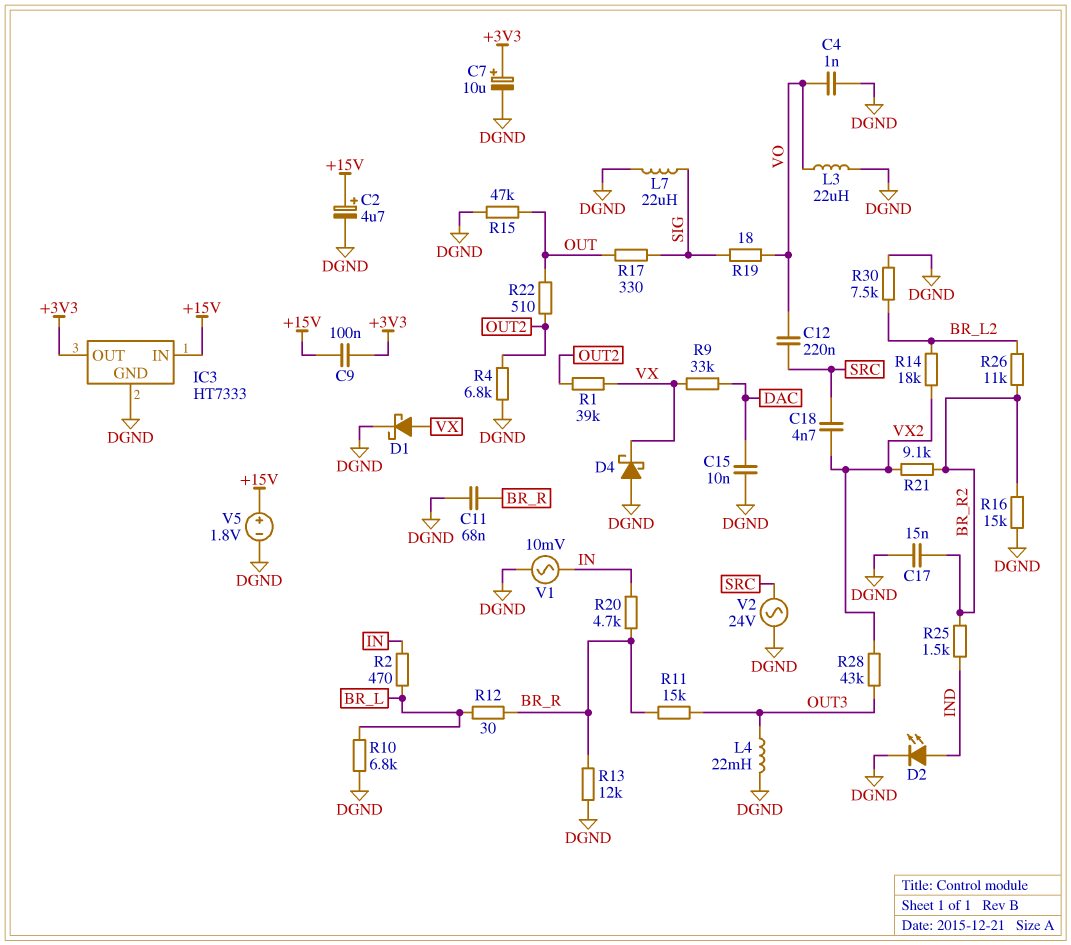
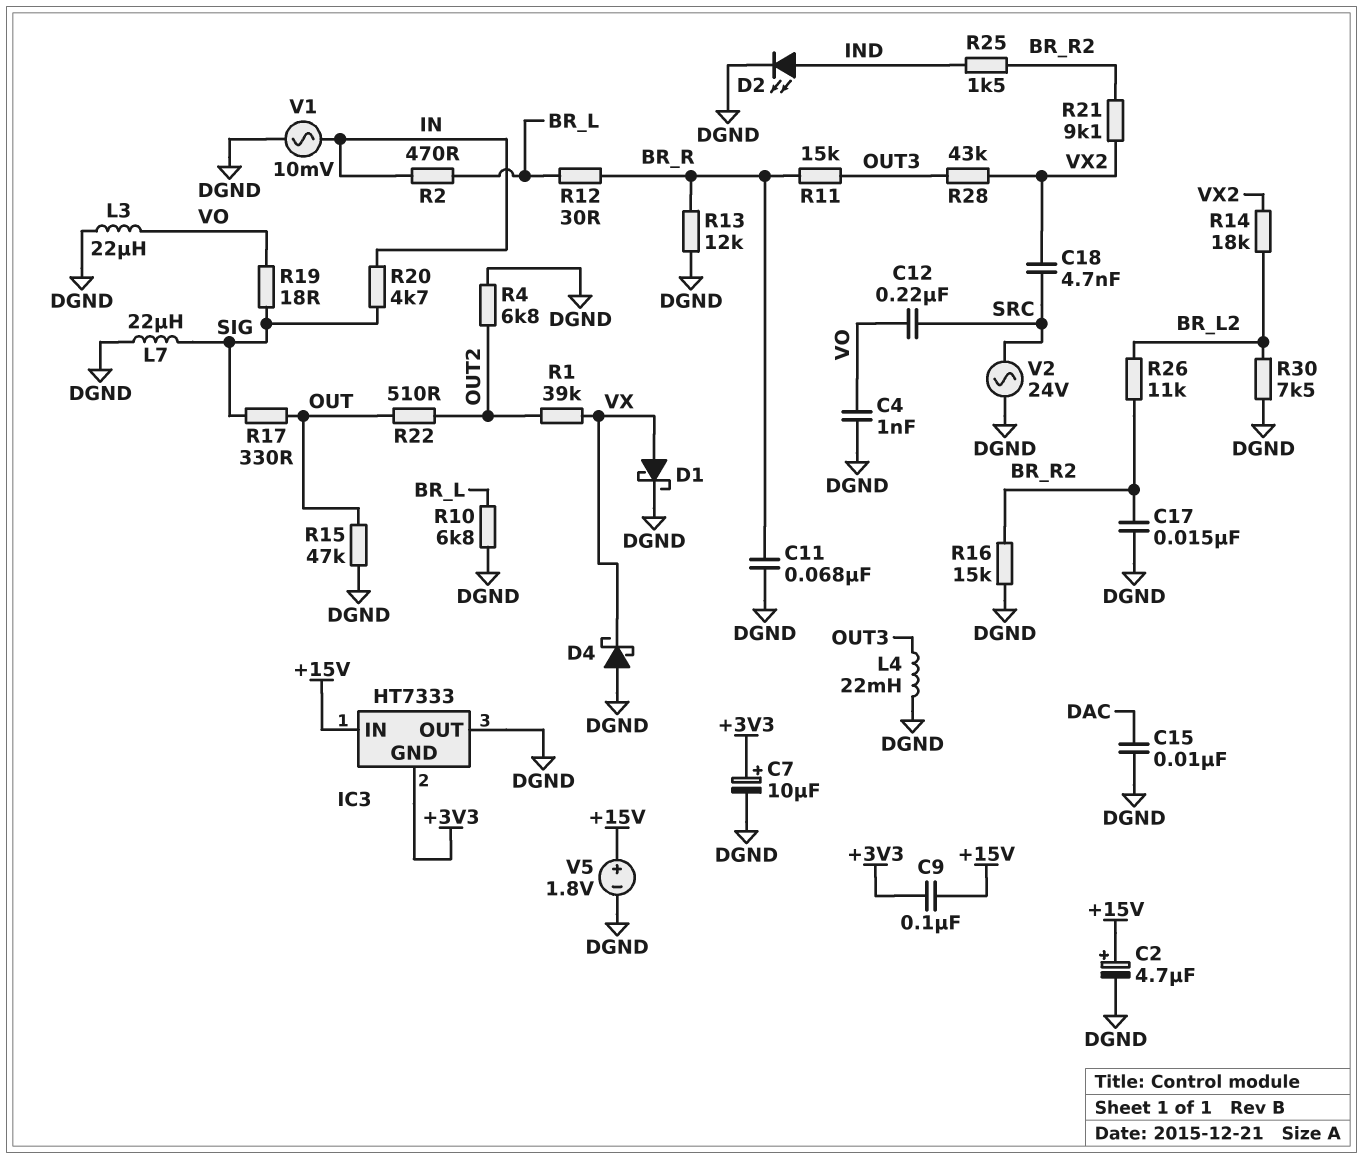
IC3 pin GND: DGND -> +3V3
IC3 pin OUT: +3V3 -> DGND
R9: 33k (DAC, VX) -> none
R20: 4.7k (BR_R, IN) -> 4.7k (IN, SIG)

